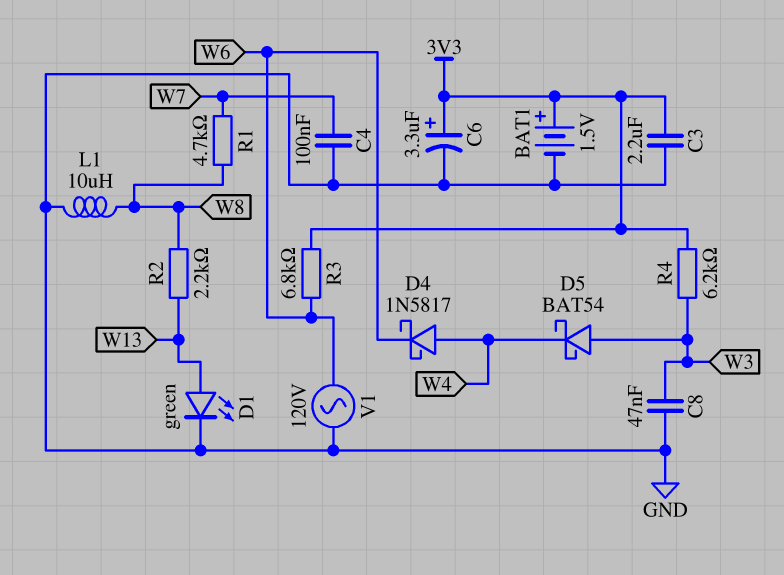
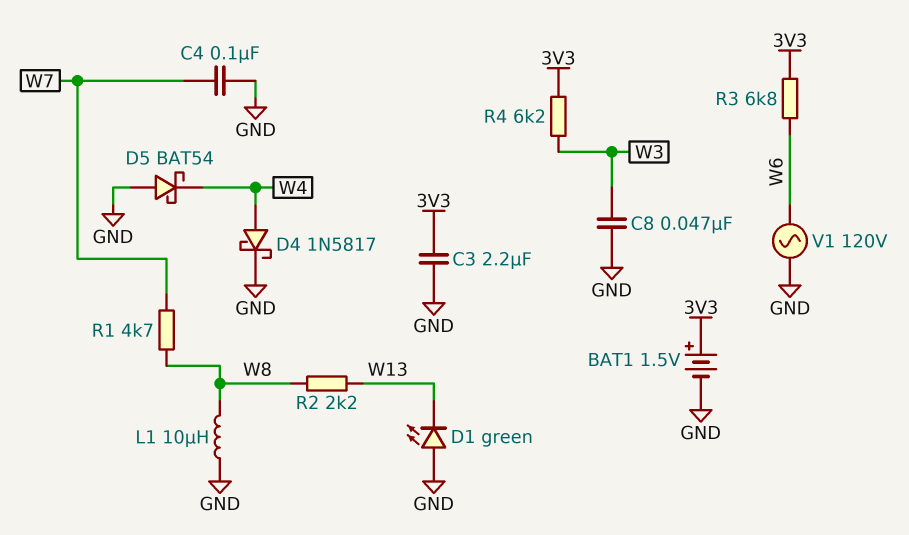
C6: 3.3uF (plus 3V3, minus GND) -> none
D1: LED green (A W13, K GND) -> LED green (A GND, K W13)
D4: schottky 1N5817 (A W4, K W6) -> schottky 1N5817 (A W4, K GND)
D5: schottky BAT54 (A W3, K W4) -> schottky BAT54 (A GND, K W4)

